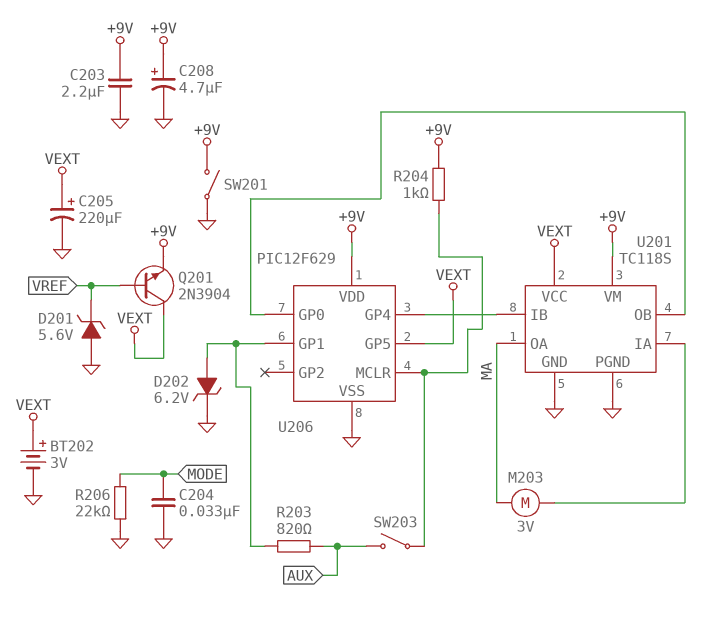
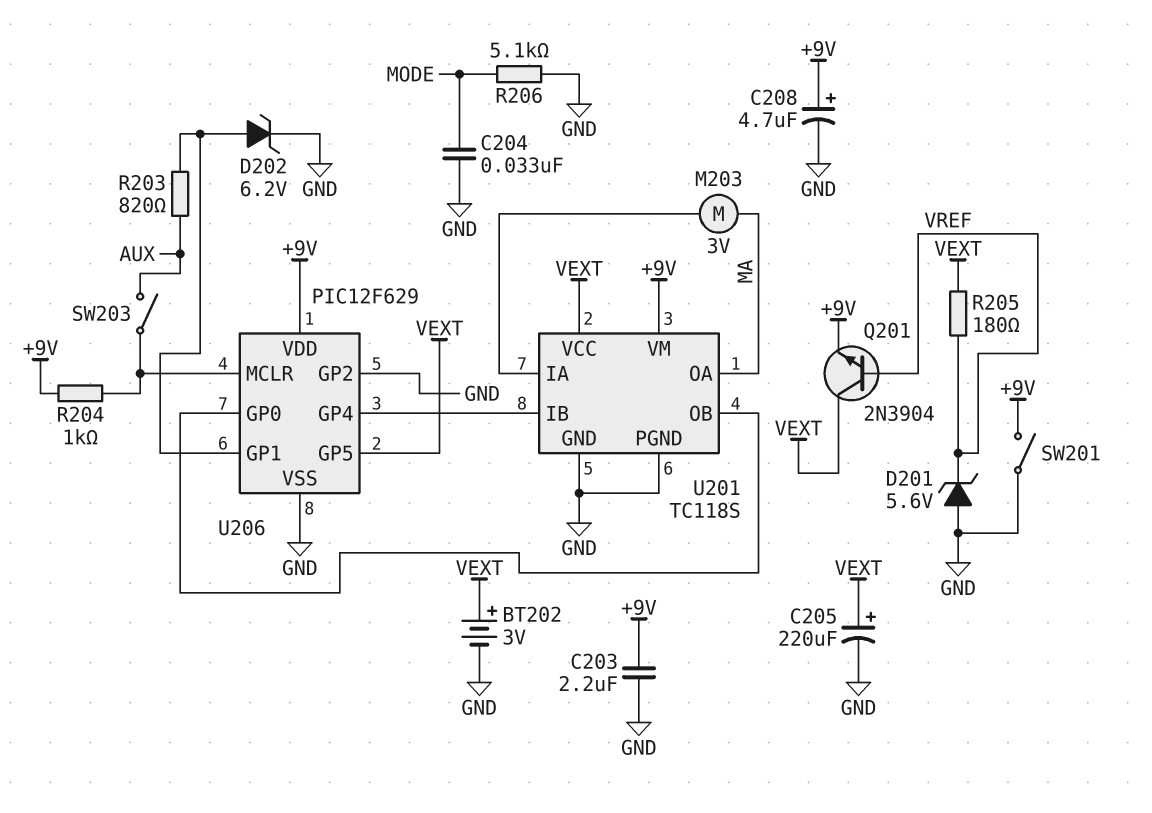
R205: none -> 180 (VEXT, VREF)
R206: 22k (GND, MODE) -> 5.1k (GND, MODE)
U206 pin GP2: none -> GND

